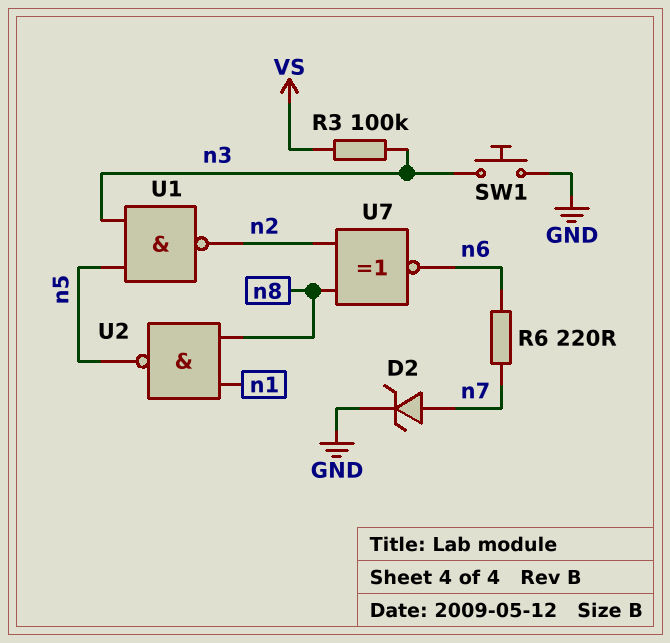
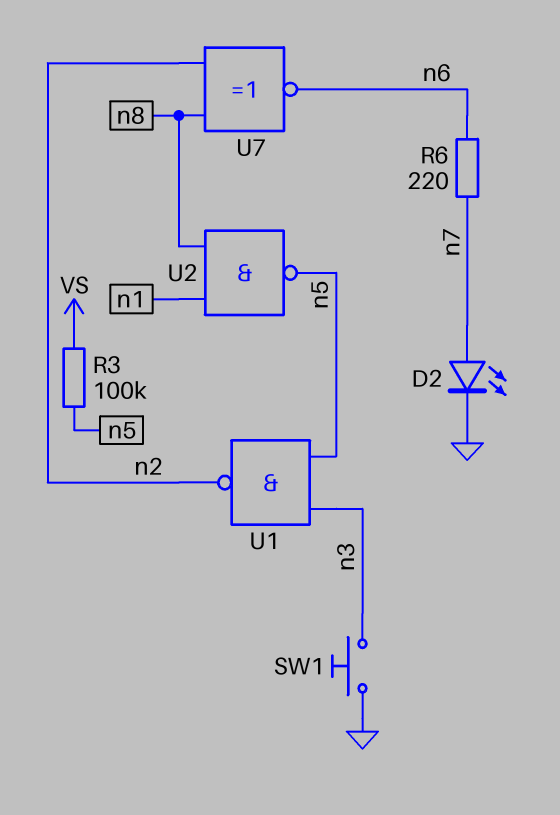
D2: zener (A n7, K GND) -> LED (A n7, K GND)
R3: 100k (VS, n3) -> 100k (VS, n5)

